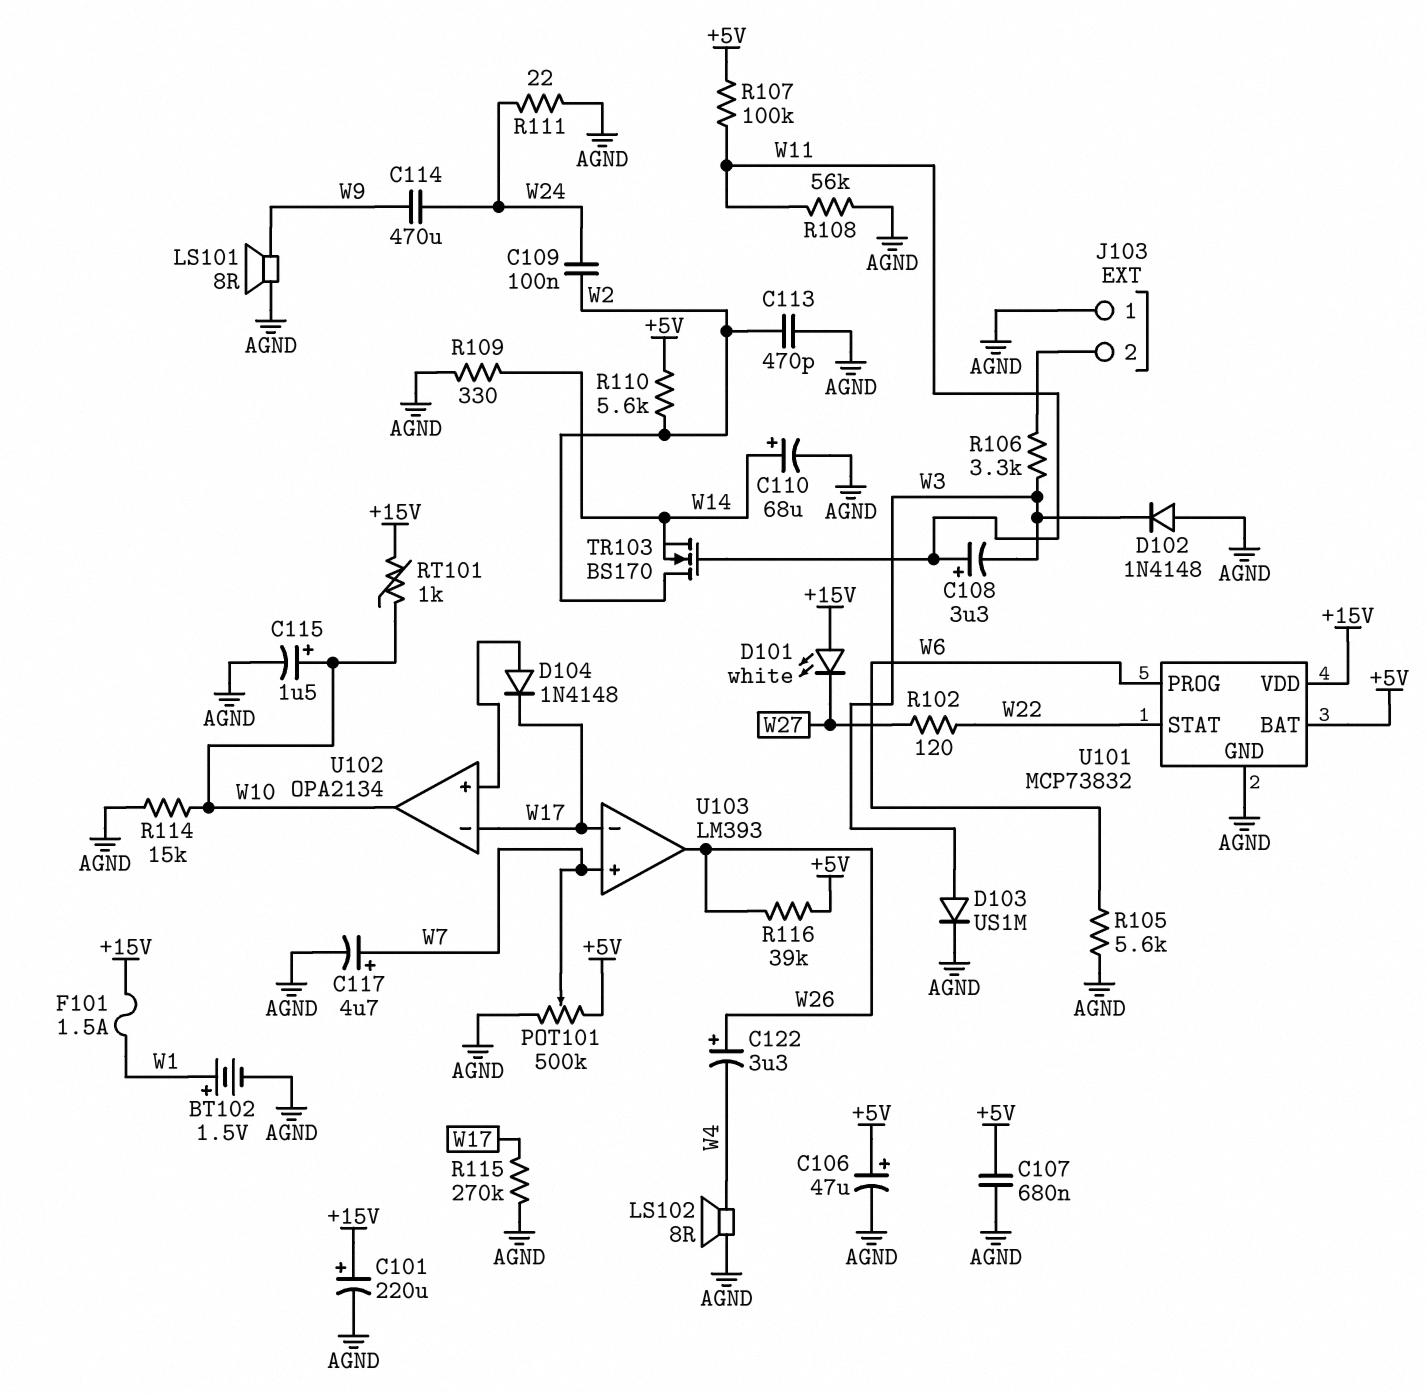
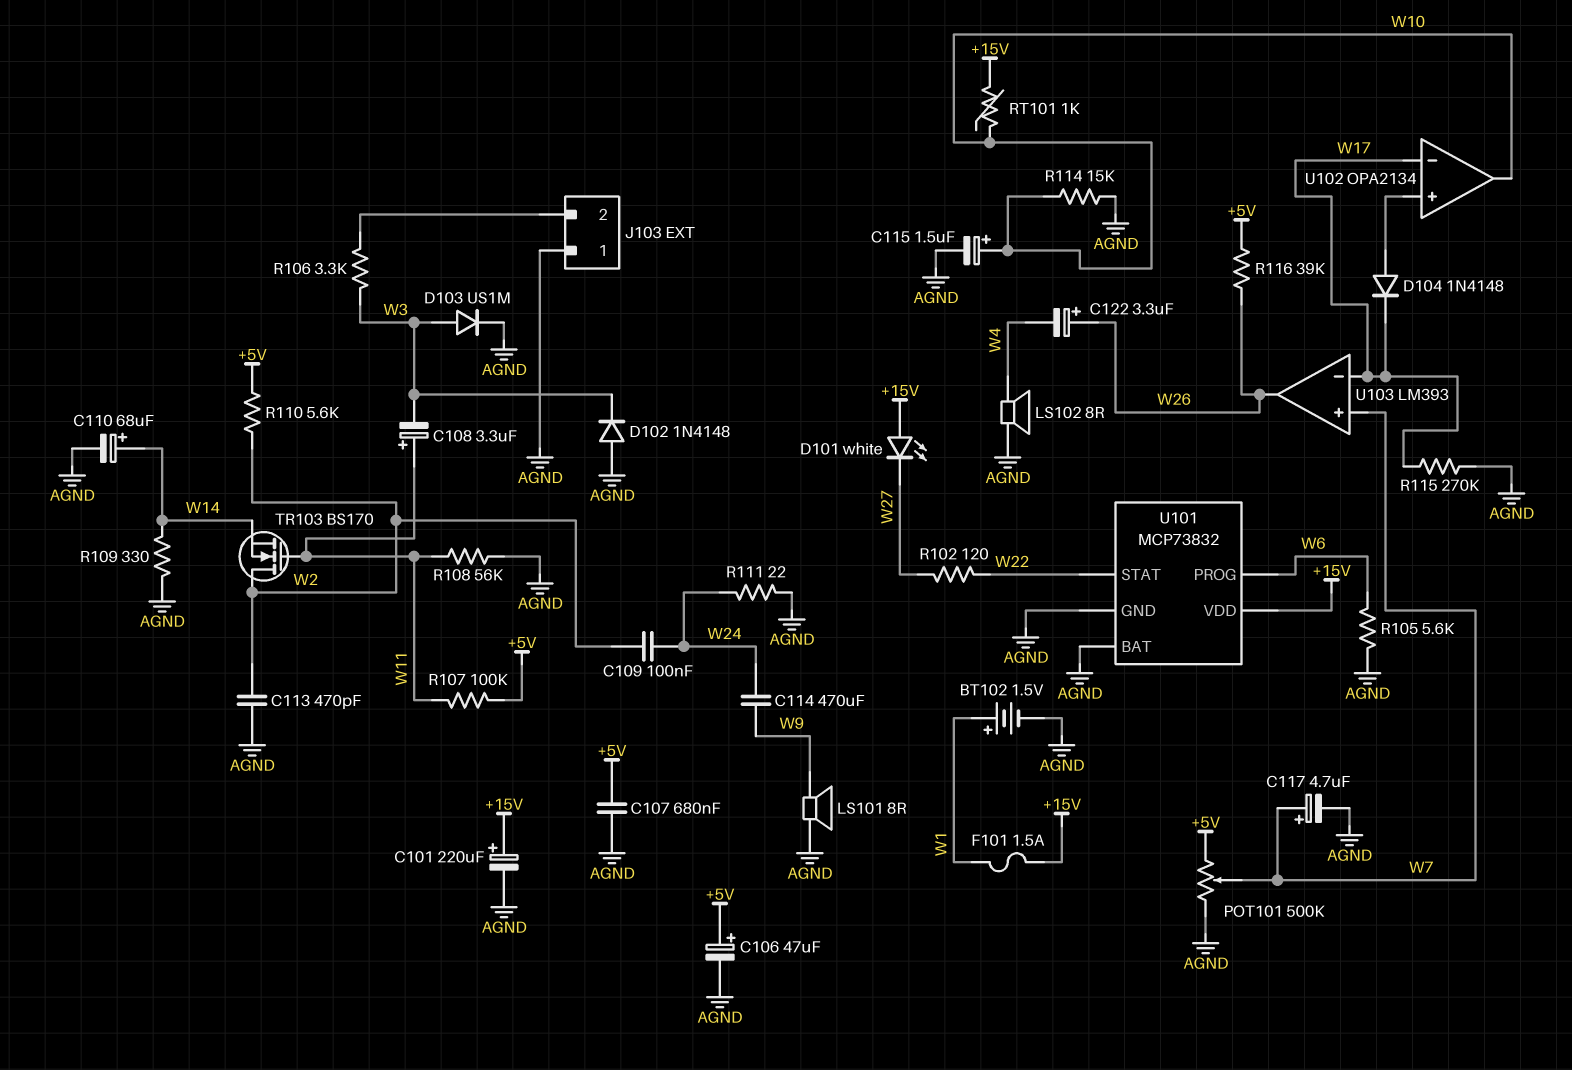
U101 pin BAT: +5V -> AGND

